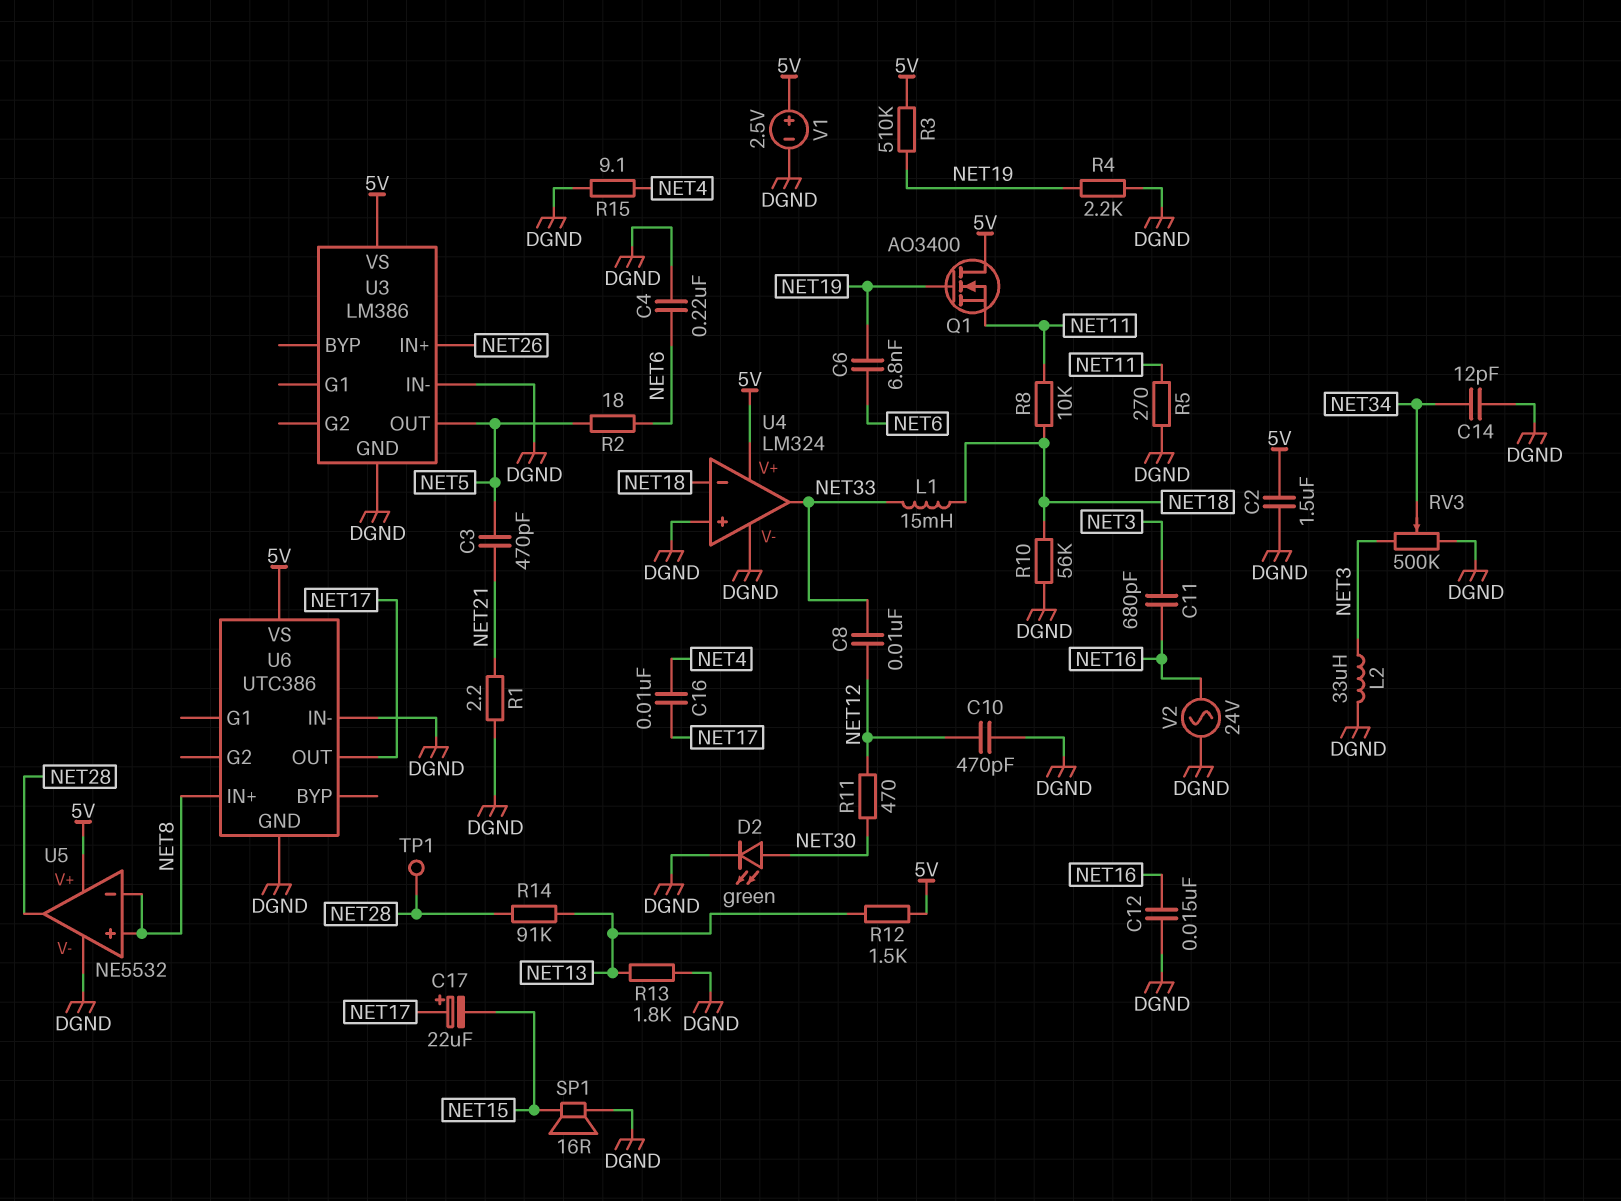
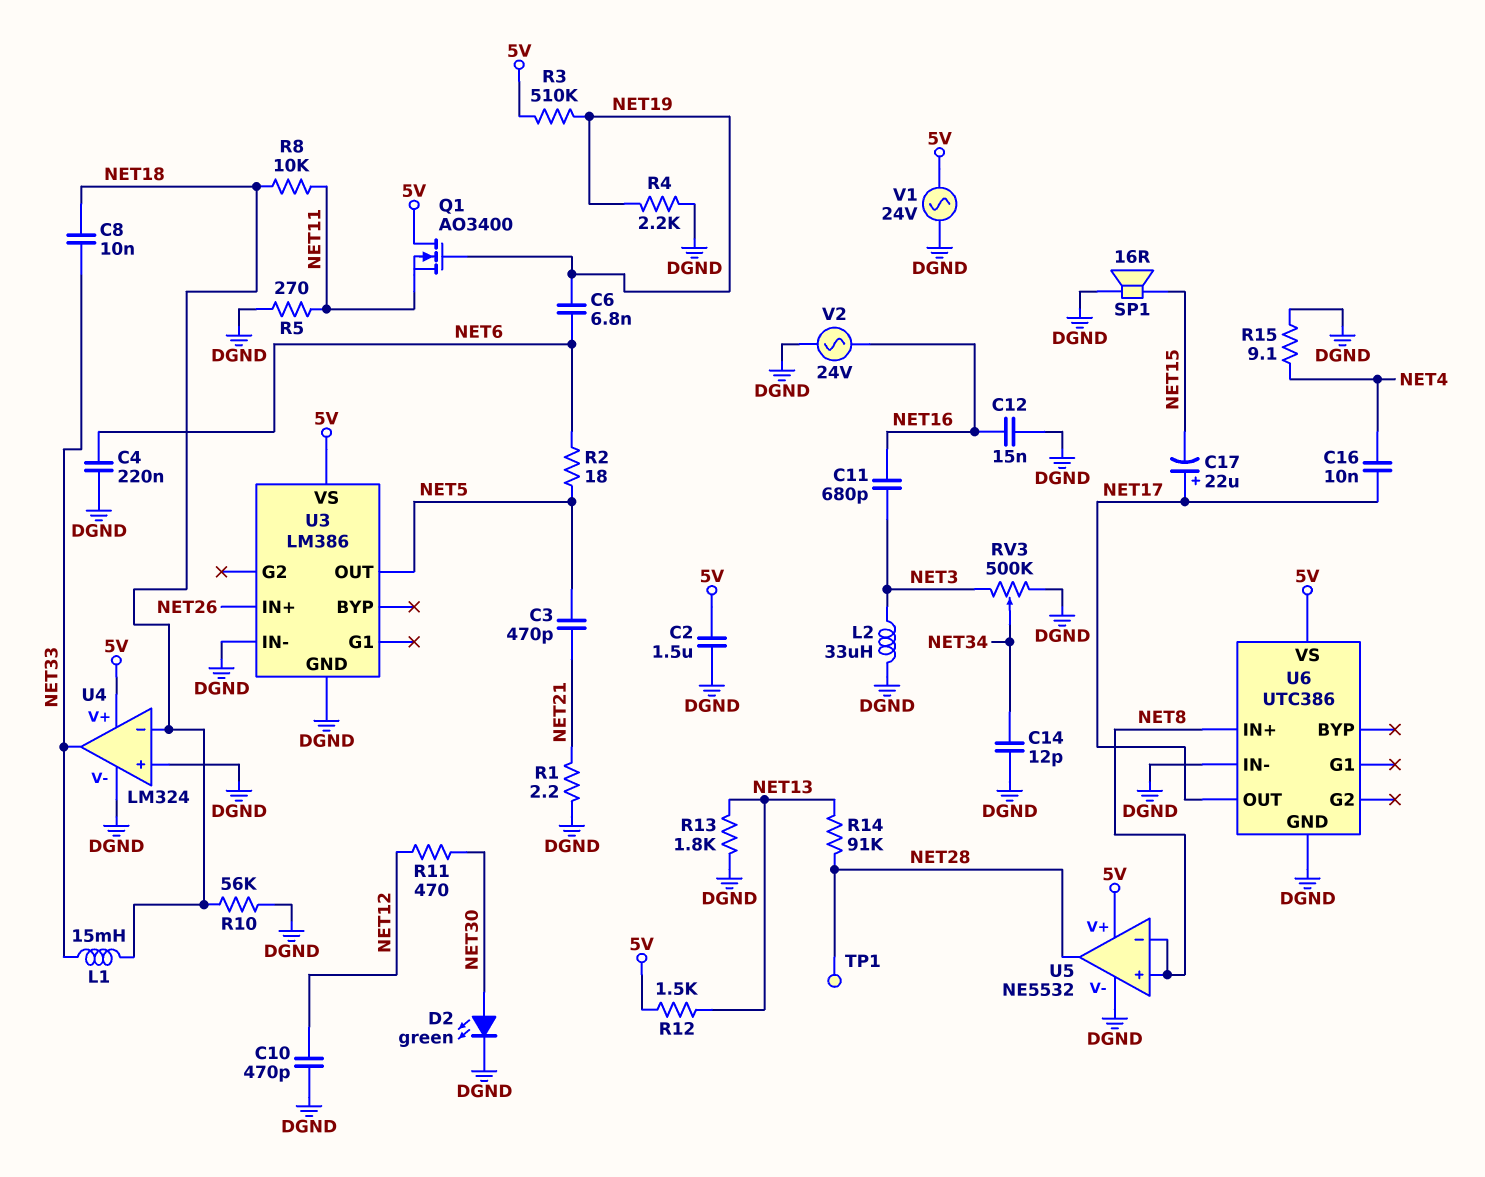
C8: 10nF (NET12, NET33) -> 10nF (NET18, NET33)
V1: 2.5V (plus 5V, minus DGND) -> AC 24V (5V, DGND)

